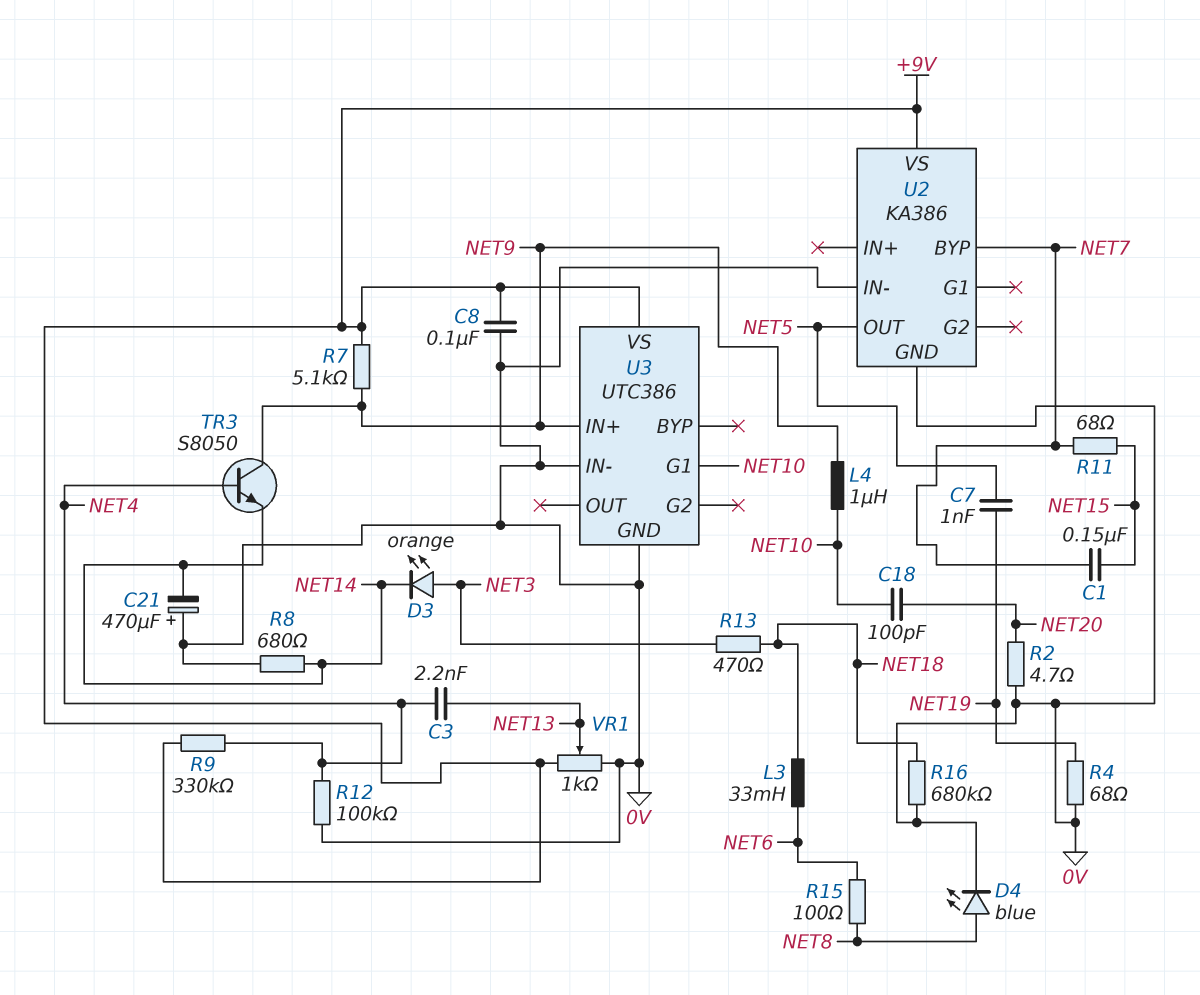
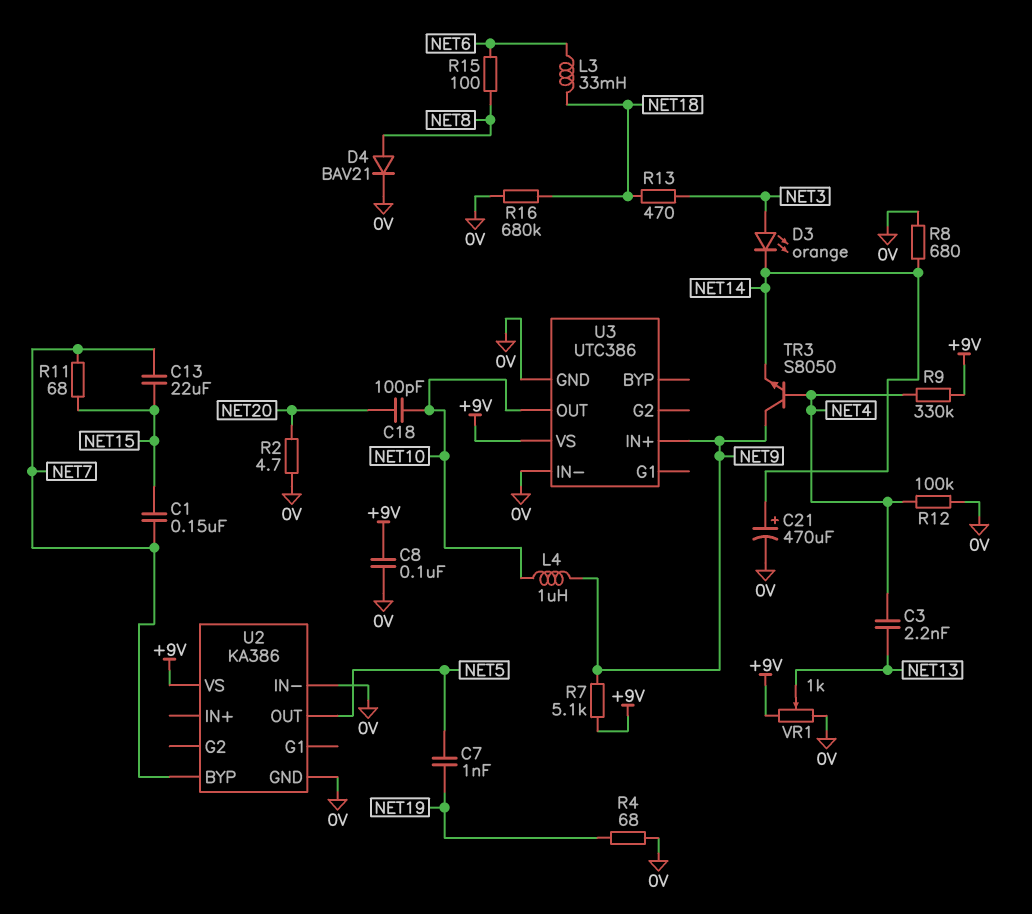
C13: none -> 22uF (NET7, NET15)
C21: 470uF (plus 0V, minus NET14) -> 470uF (plus NET14, minus 0V)
D4: LED blue (A NET8, K 0V) -> diode BAV21 (A NET8, K 0V)
U3 pin G1: NET10 -> none
U3 pin OUT: none -> NET10

